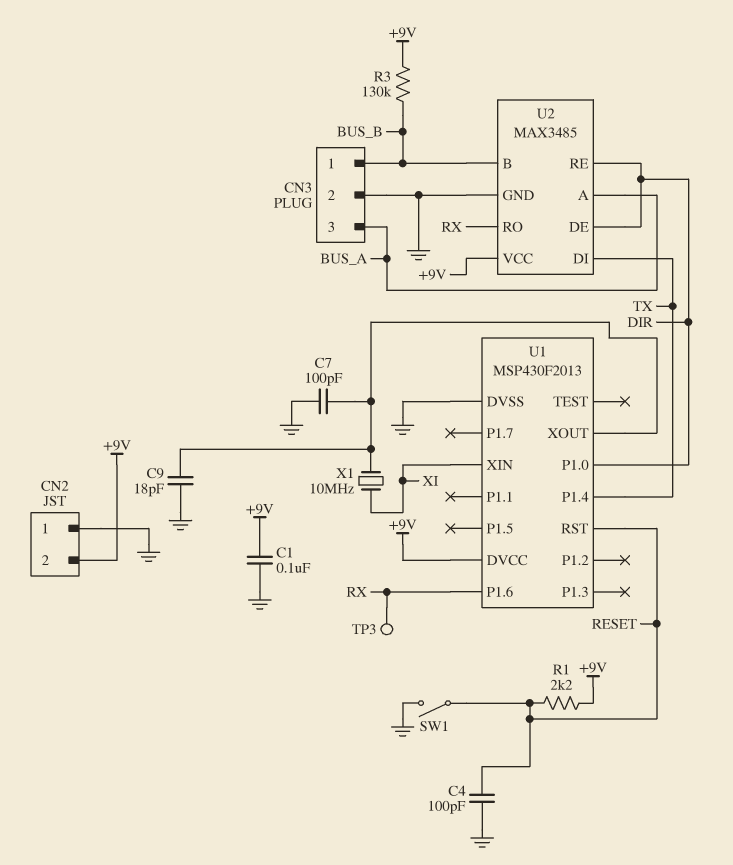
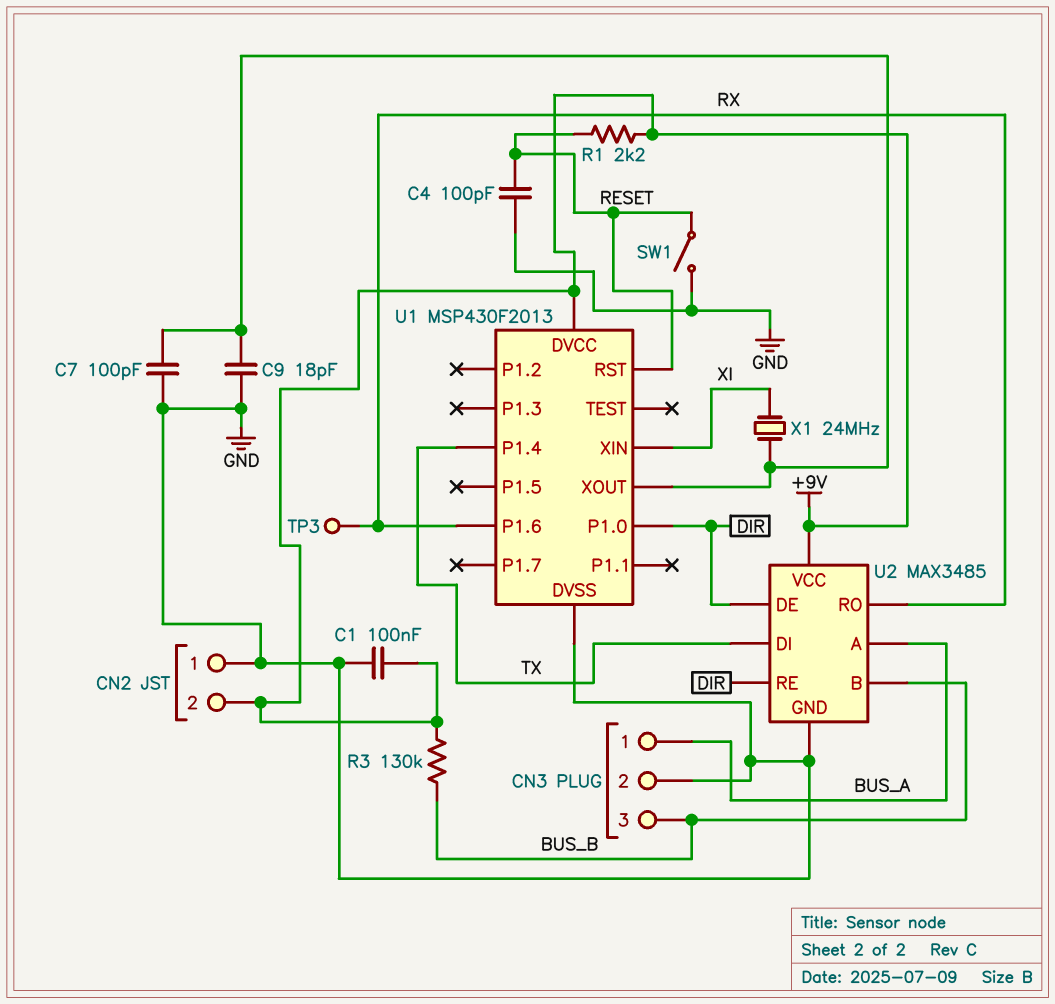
CN3 pin 1: BUS_B -> BUS_A
CN3 pin 3: BUS_A -> BUS_B
X1: 10MHz (U1/XOUT, XI) -> 24MHz (U1/XOUT, XI)

